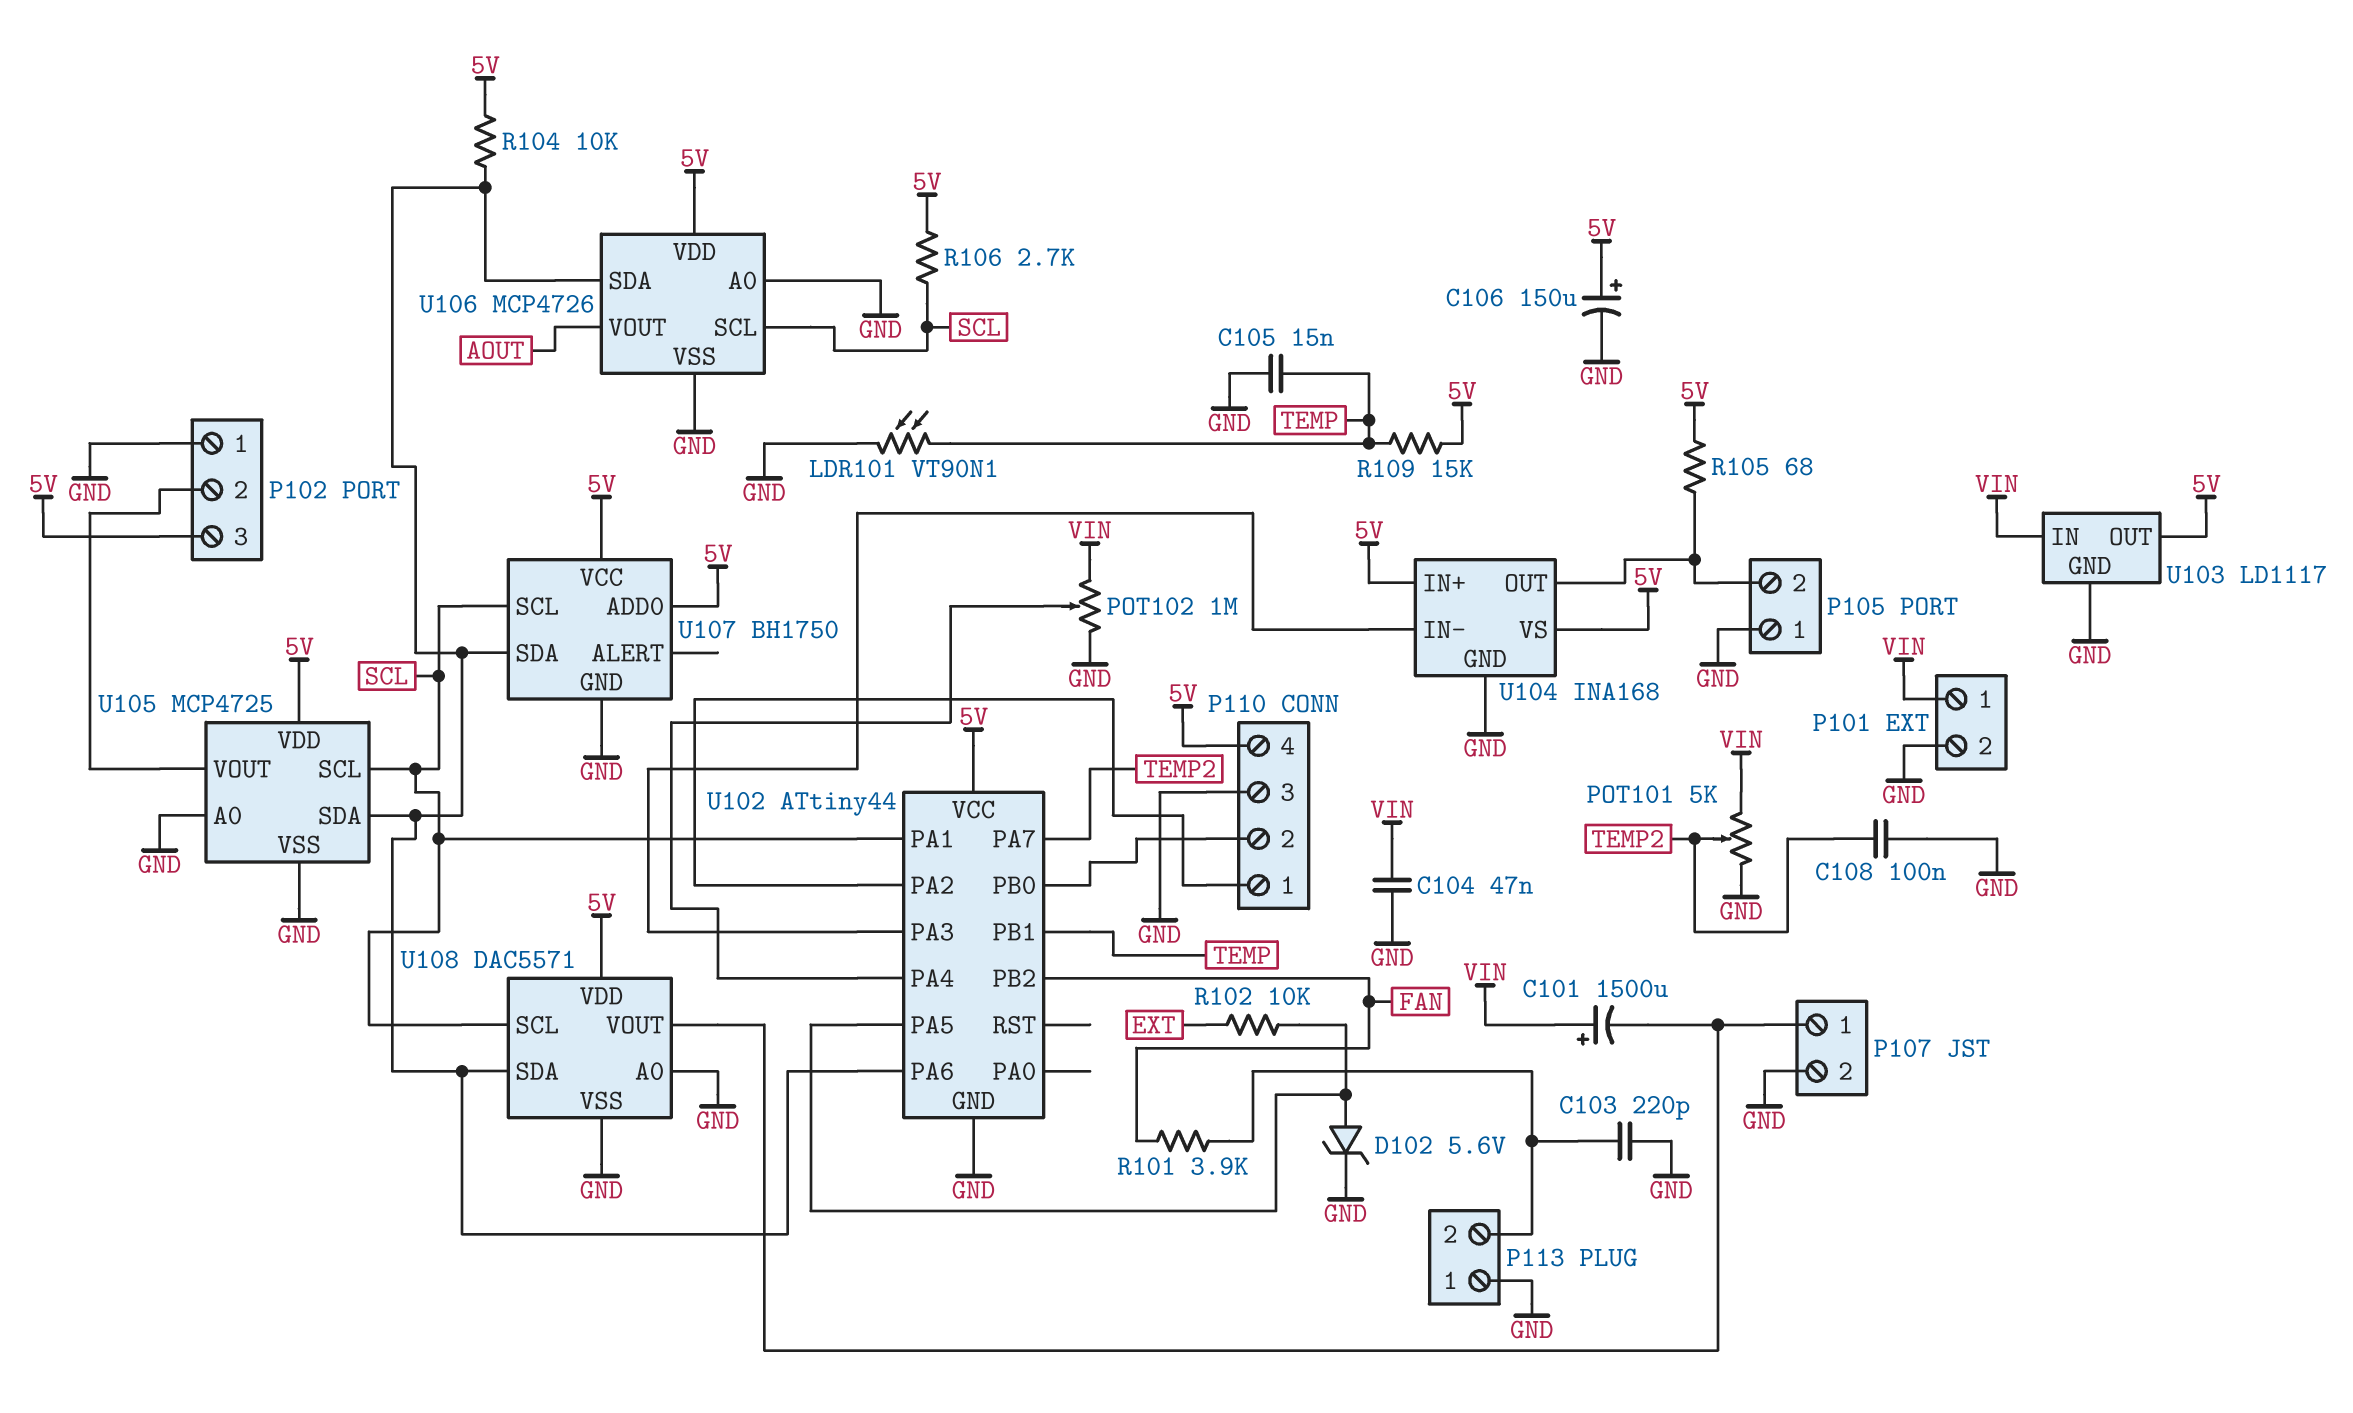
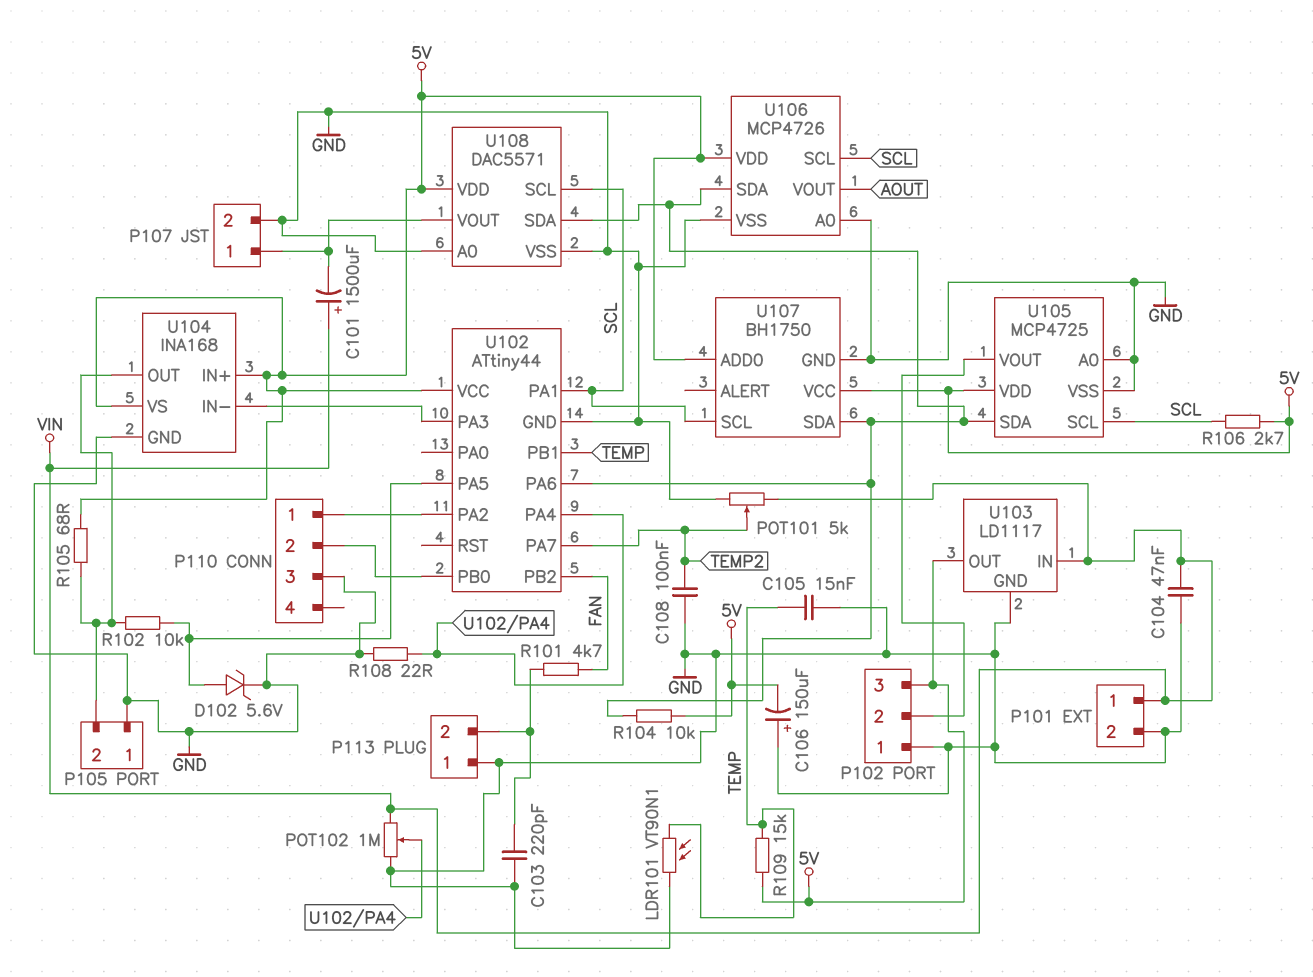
C106: 150uF (plus 5V, minus GND) -> 150uF (plus GND, minus 5V)
P110 pin 4: 5V -> none
R101: 3.9k (FAN, P113/2) -> 4.7k (FAN, P113/2)
R102: 10k (EXT, U102/PA5) -> 10k (P105/2, U102/PA5)
R108: none -> 22 (GND, U102/PA4)

